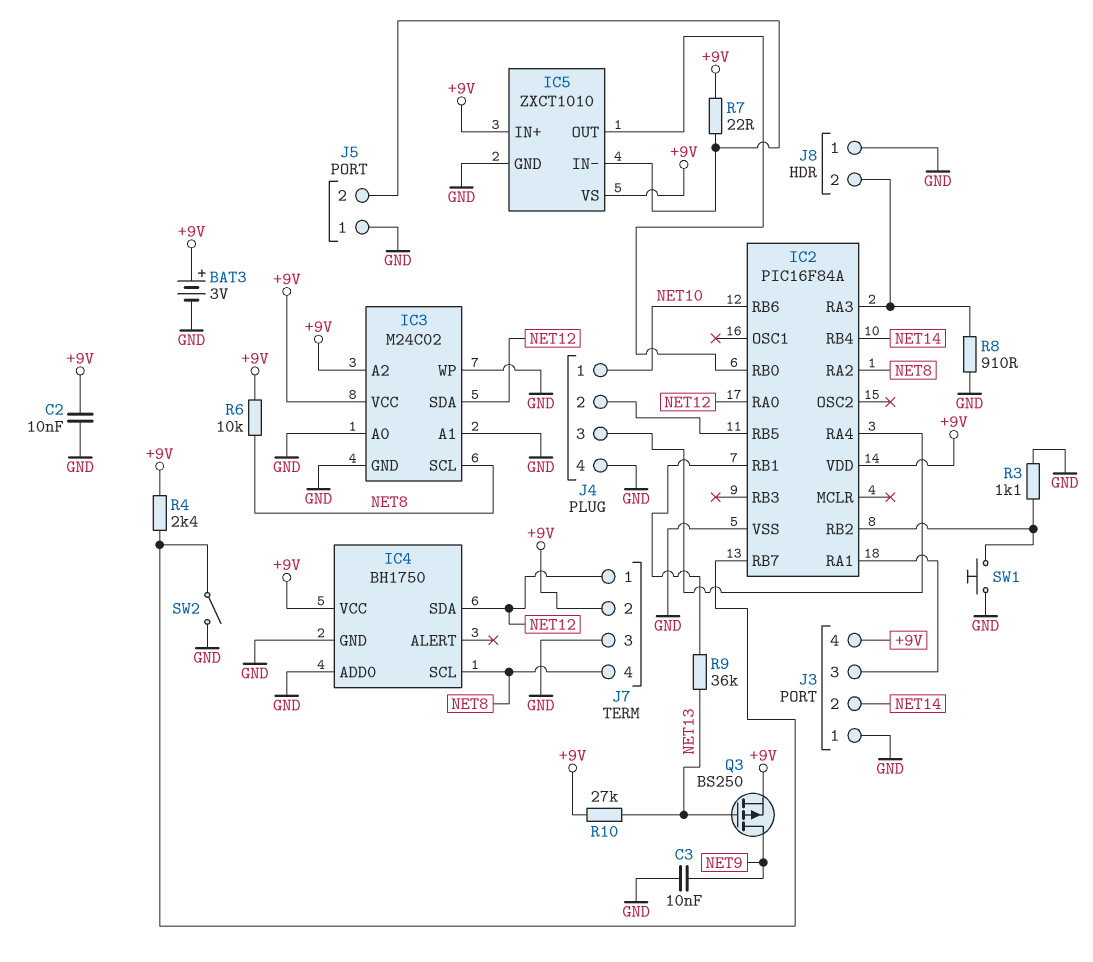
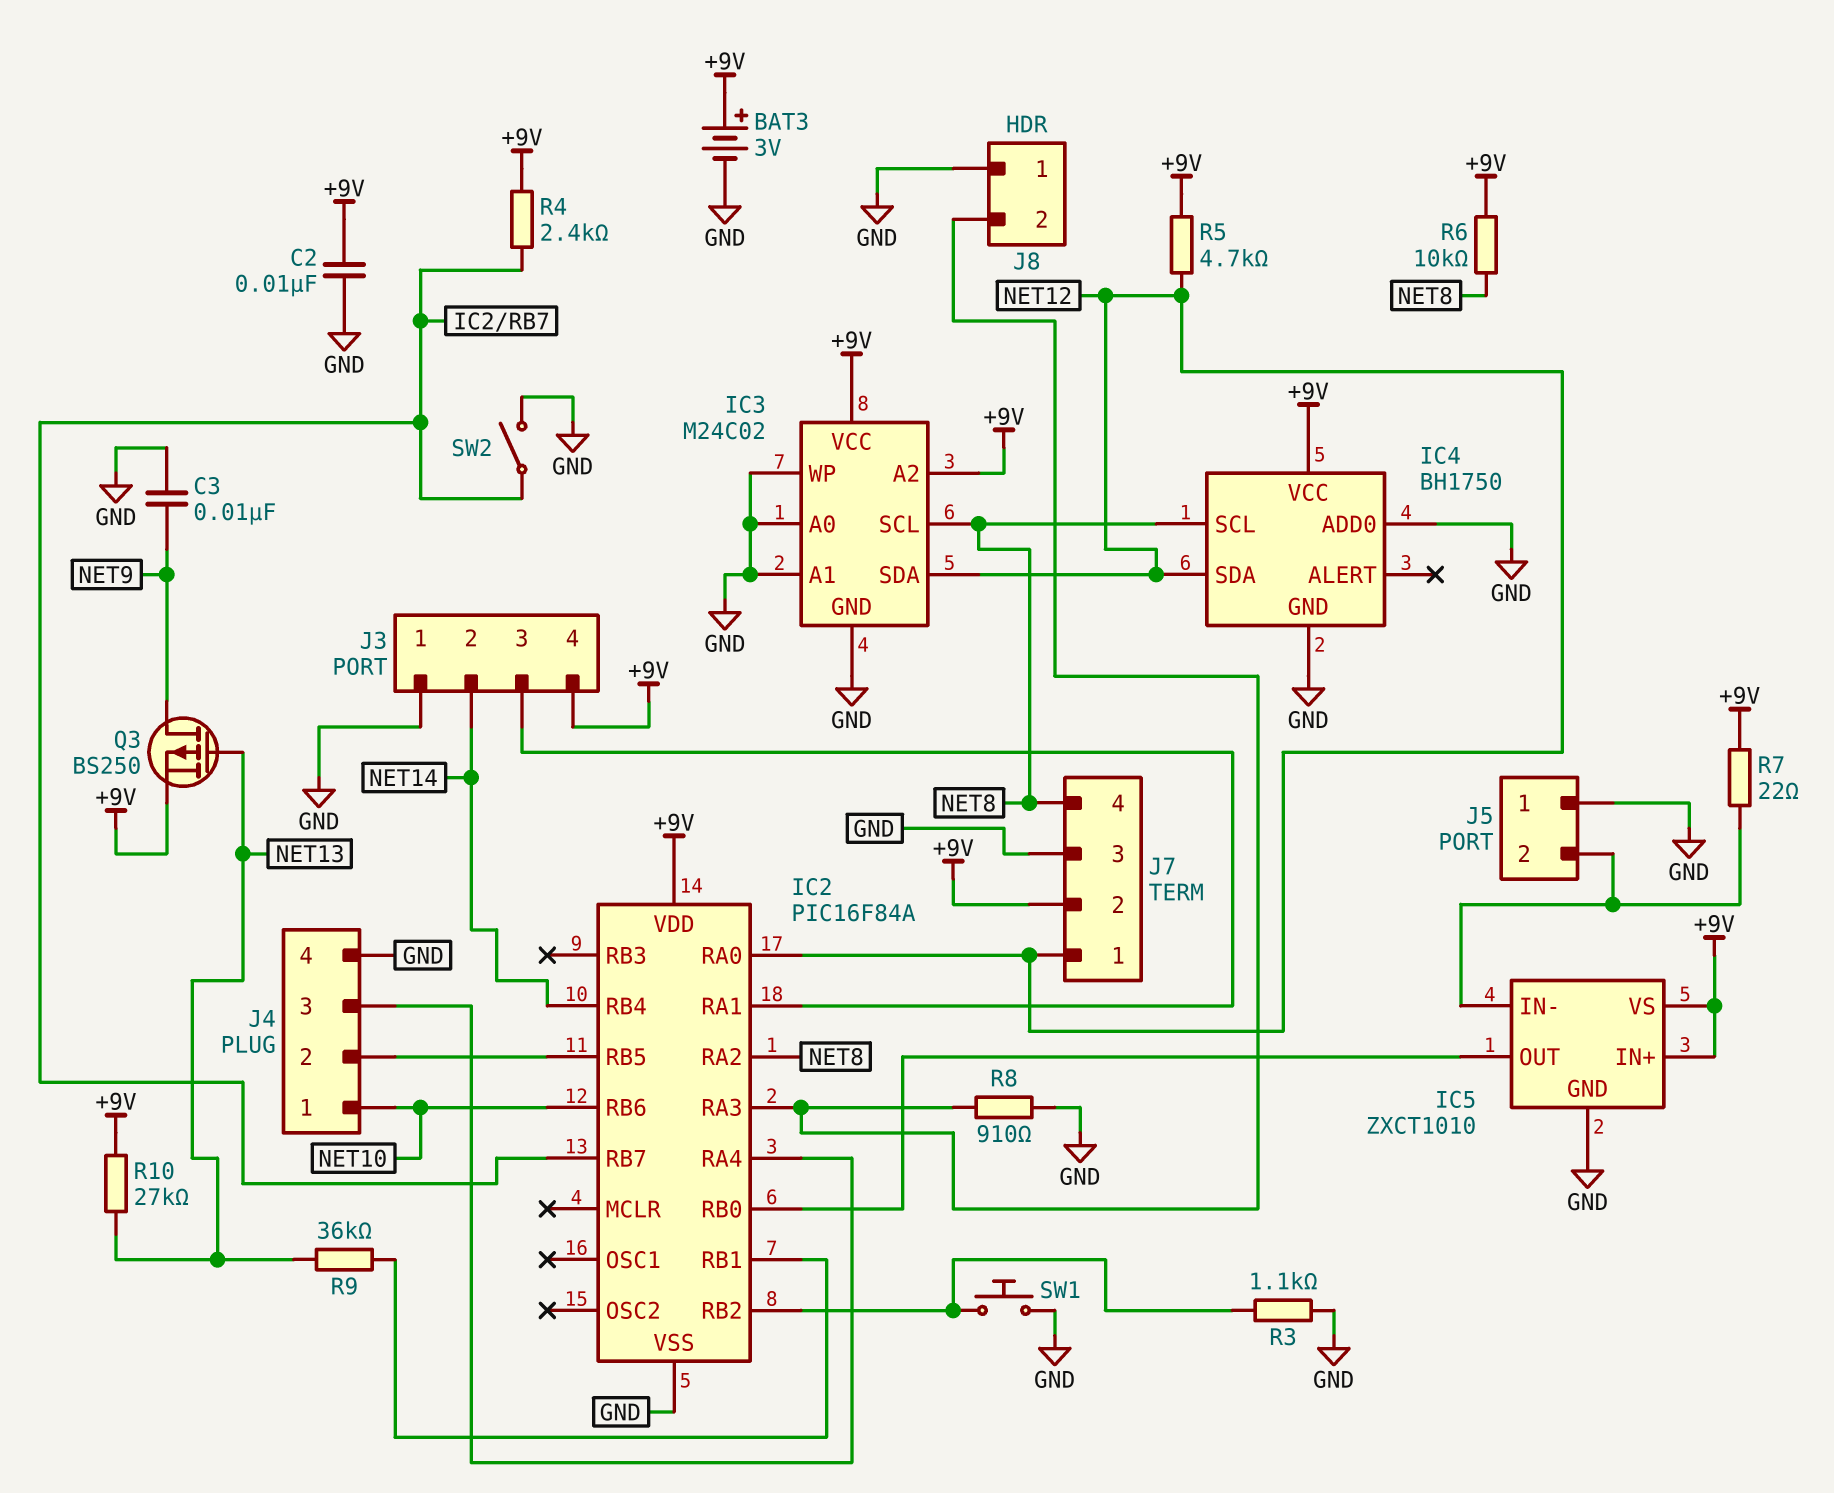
R5: none -> 4.7k (+9V, NET12)

